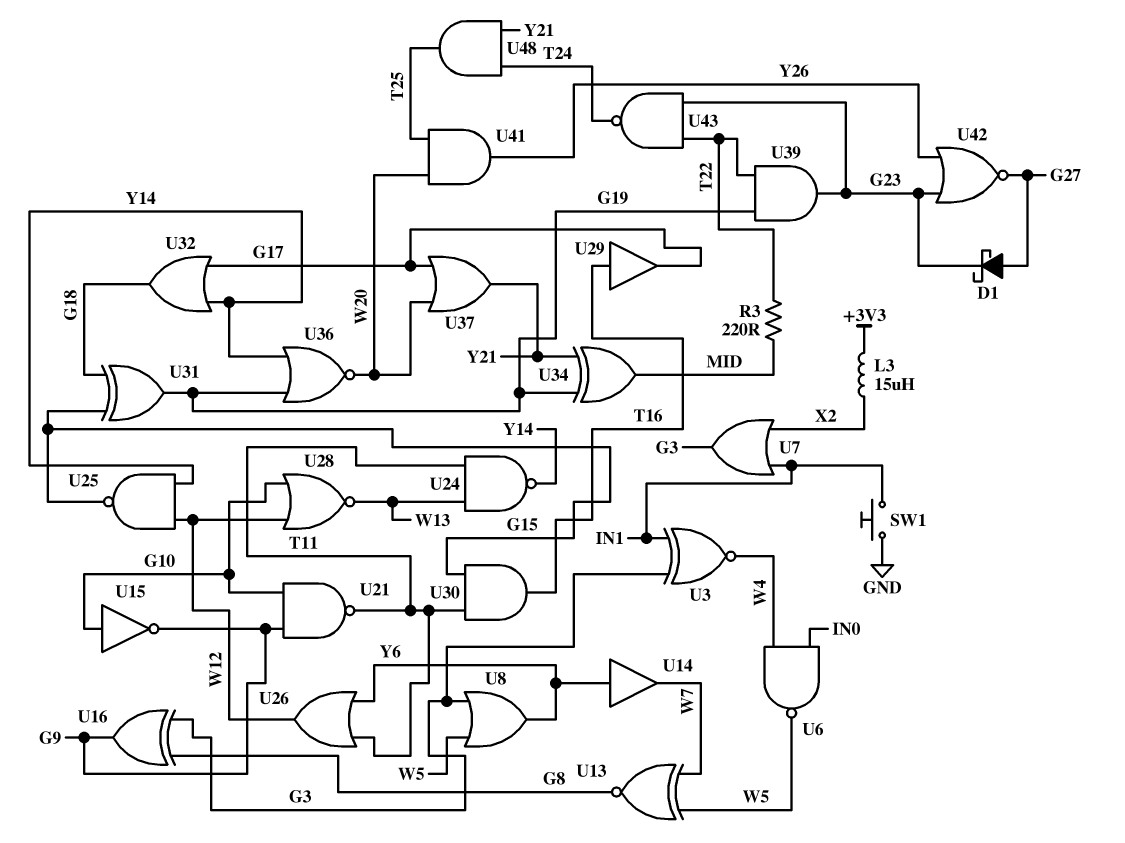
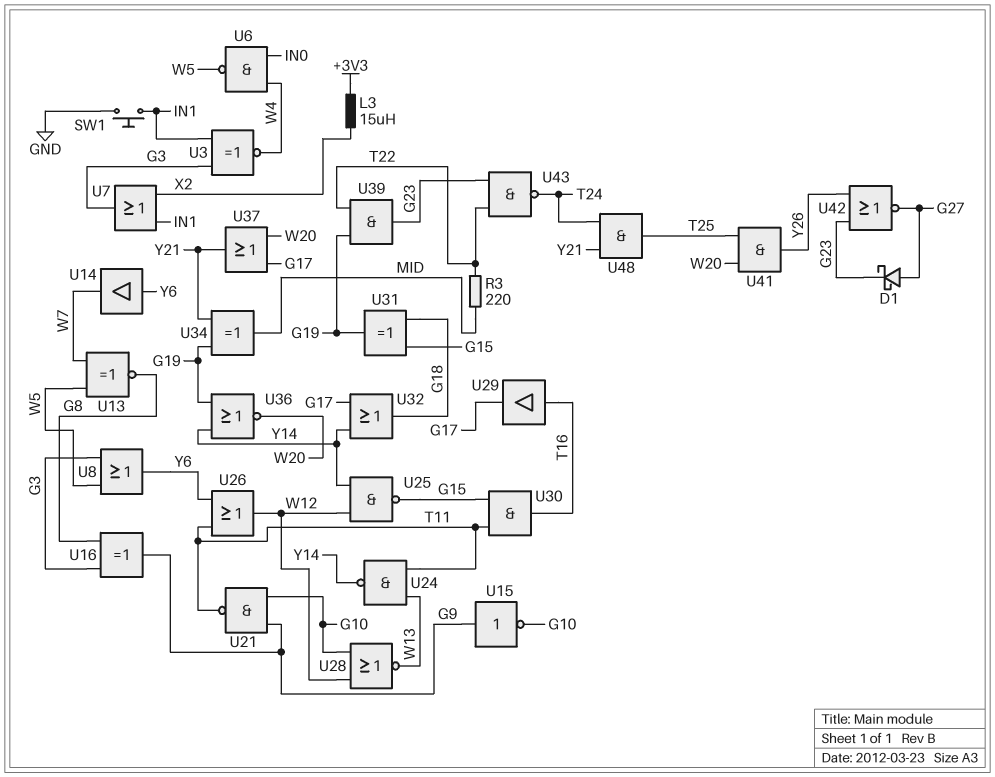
U15: NOT (in G10, out G9) -> NOT (in G9, out G10)

